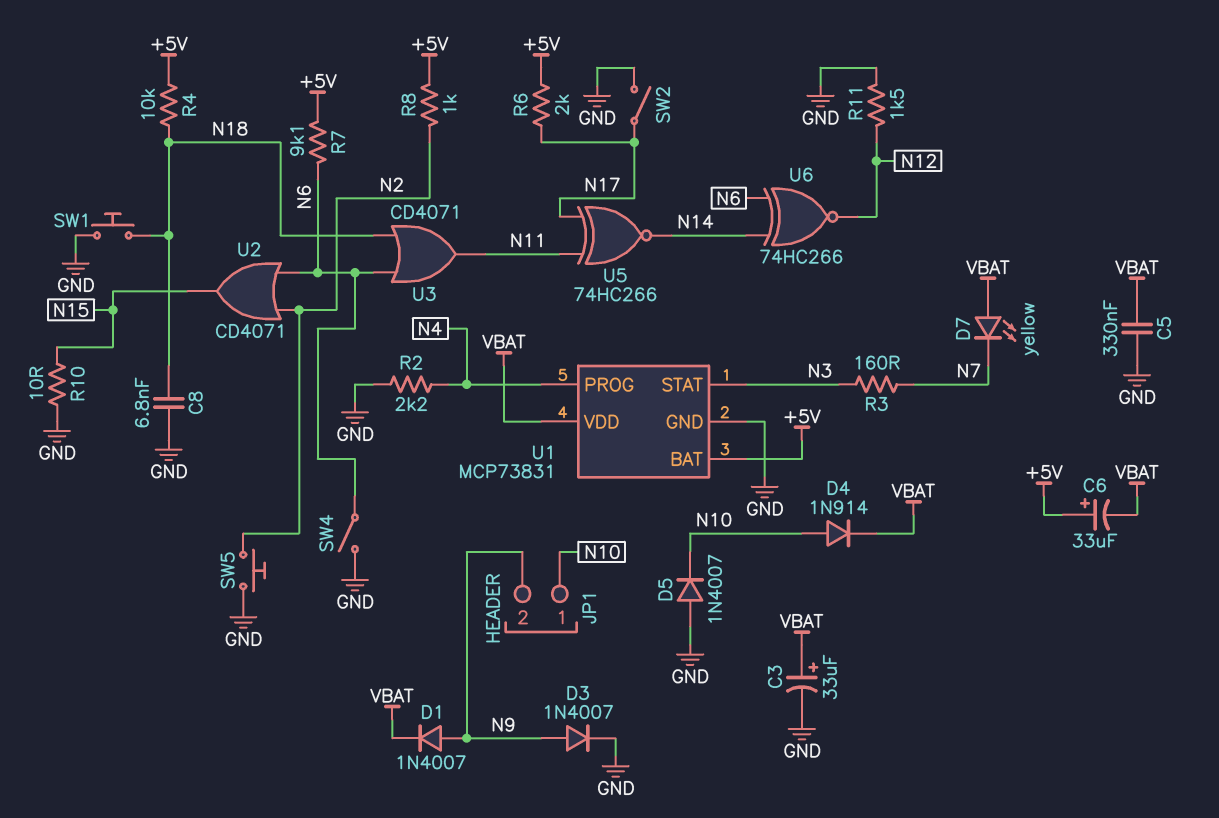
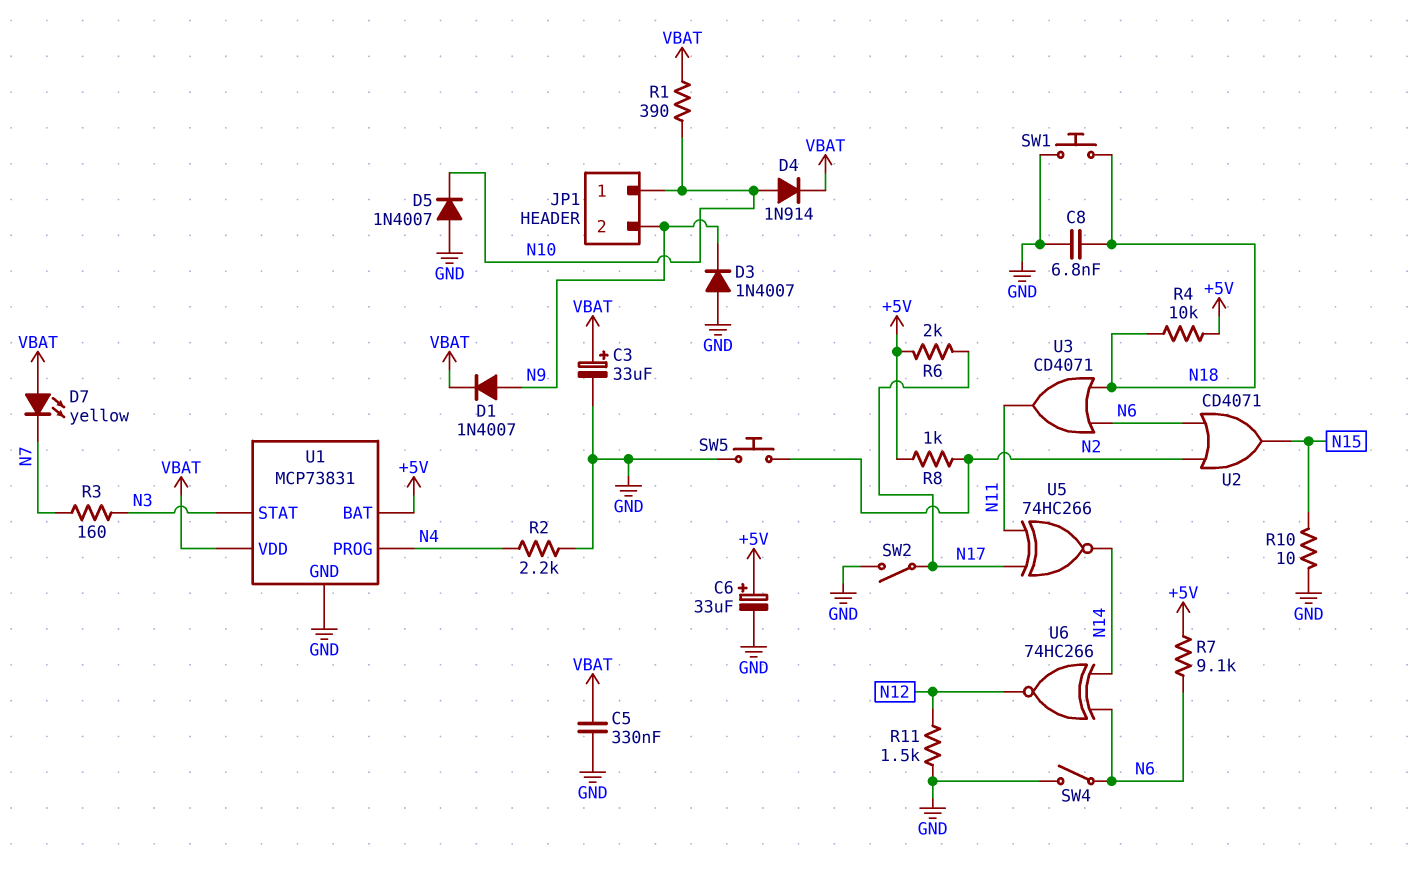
C6: 33uF (plus +5V, minus VBAT) -> 33uF (plus +5V, minus GND)
D3: diode 1N4007 (A N9, K GND) -> diode 1N4007 (A GND, K N9)
R1: none -> 390 (N10, VBAT)

